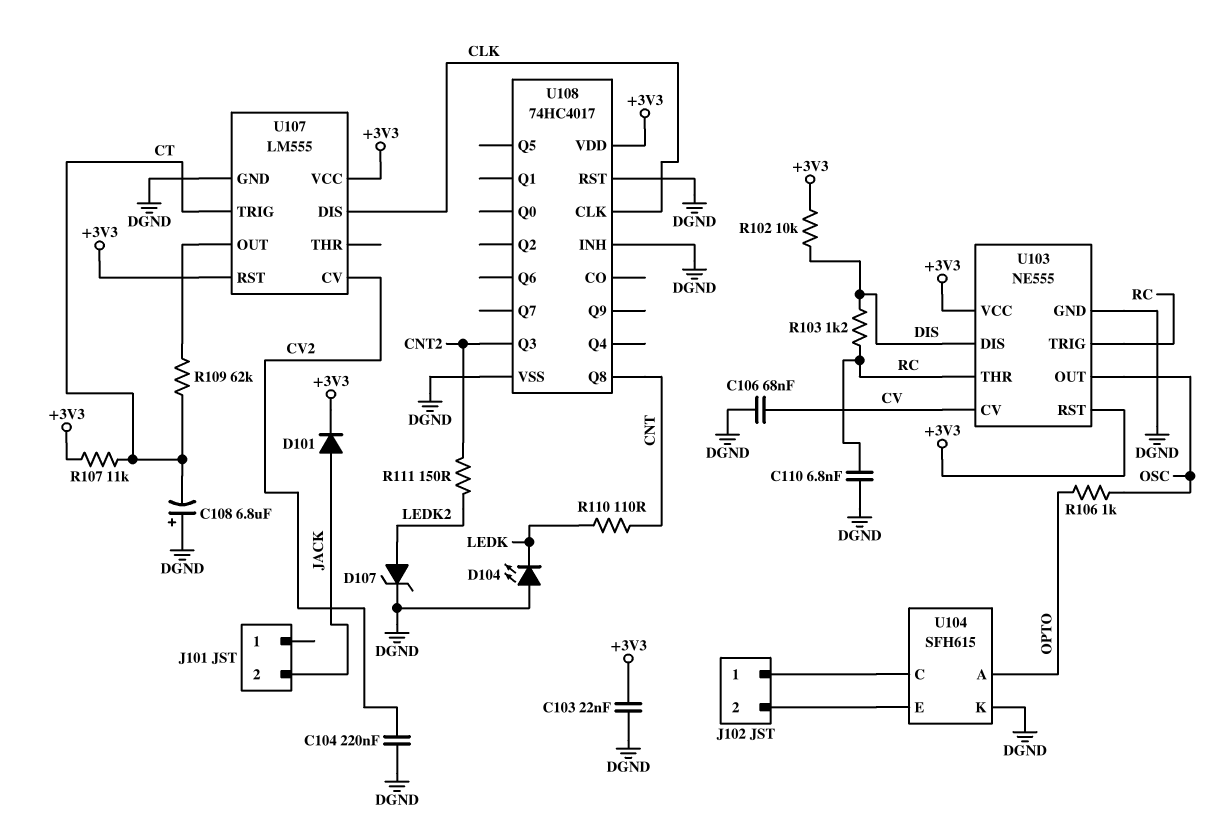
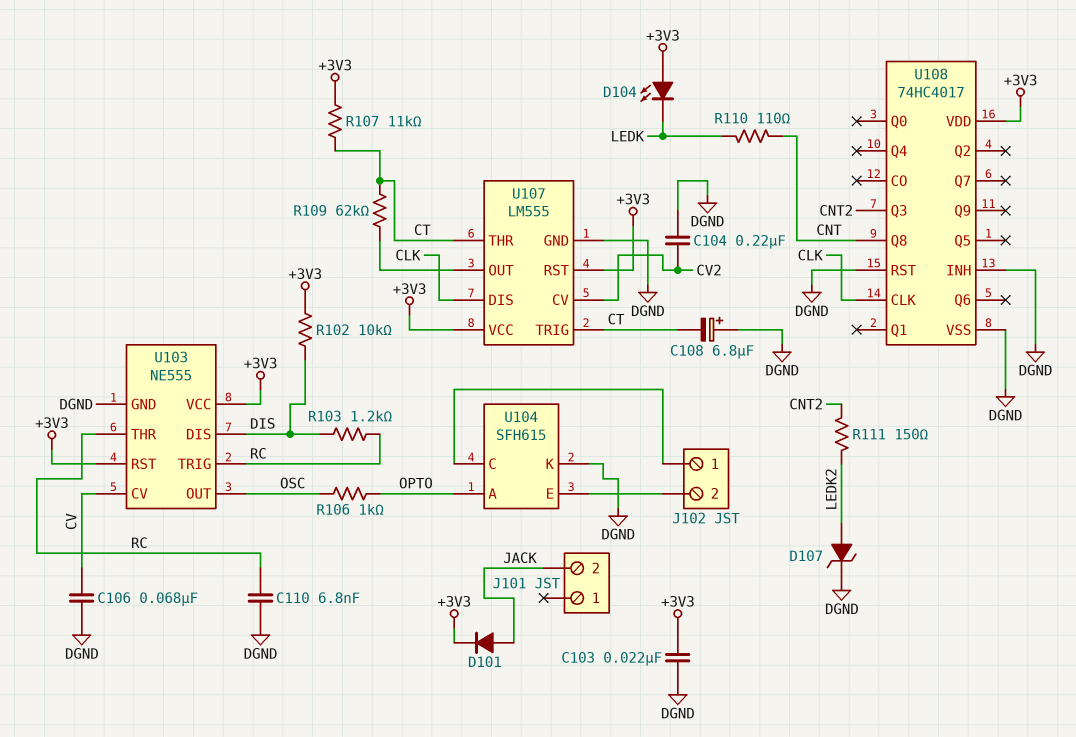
D104: LED (A DGND, K LEDK) -> LED (A +3V3, K LEDK)
U107 pin THR: none -> CT

